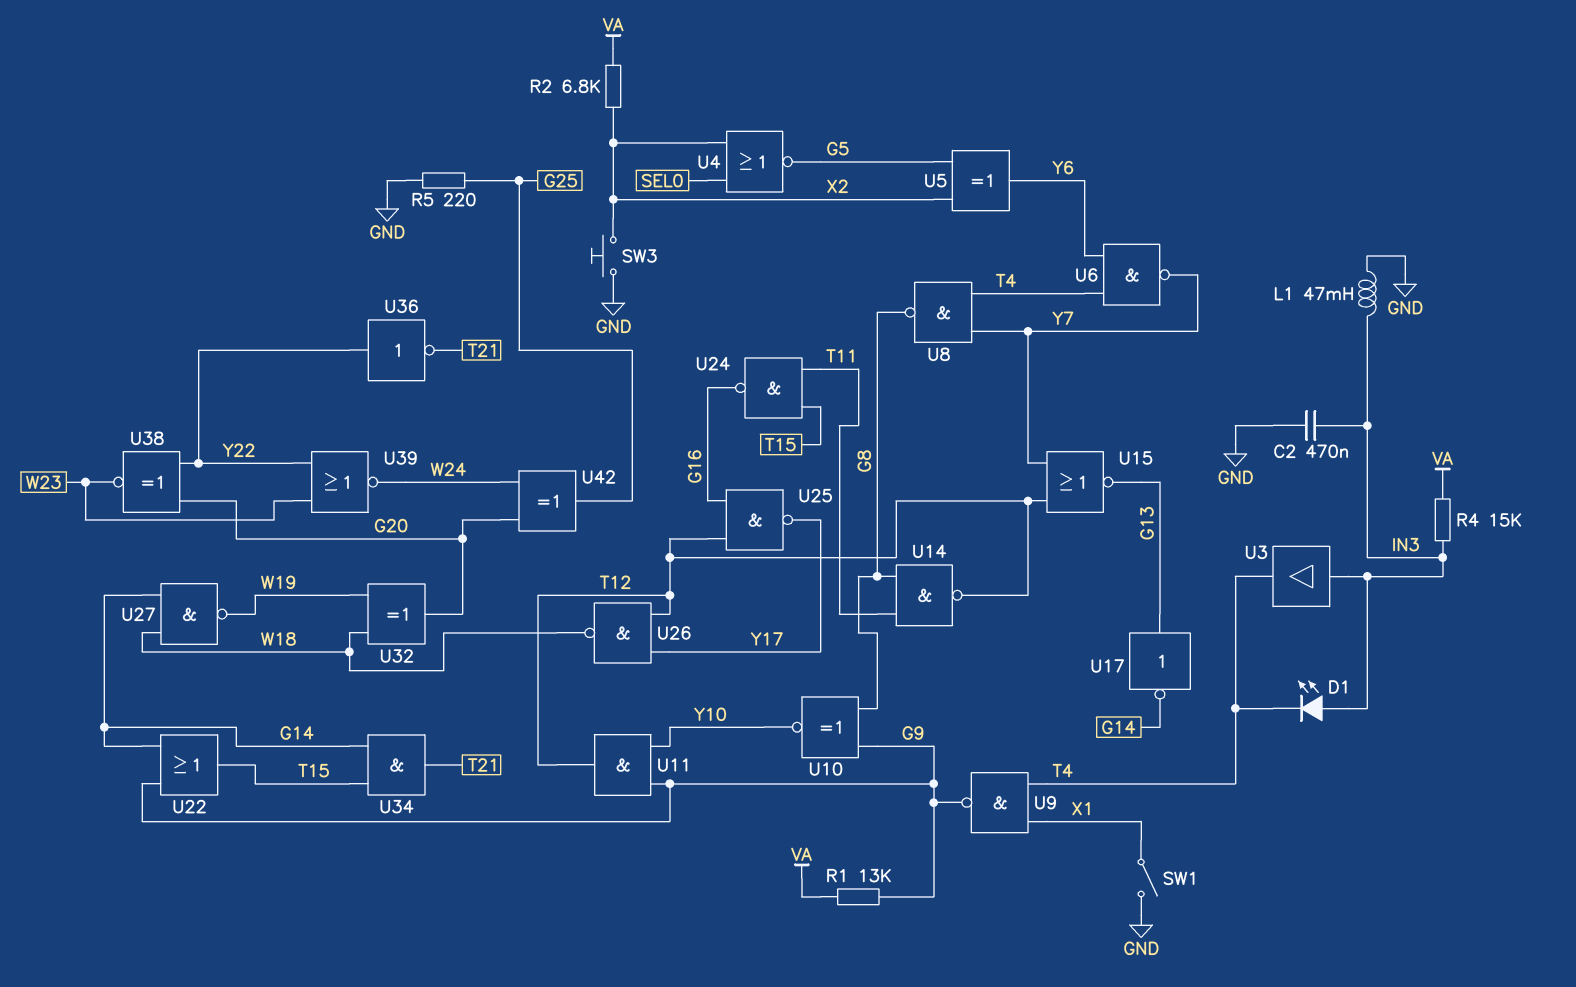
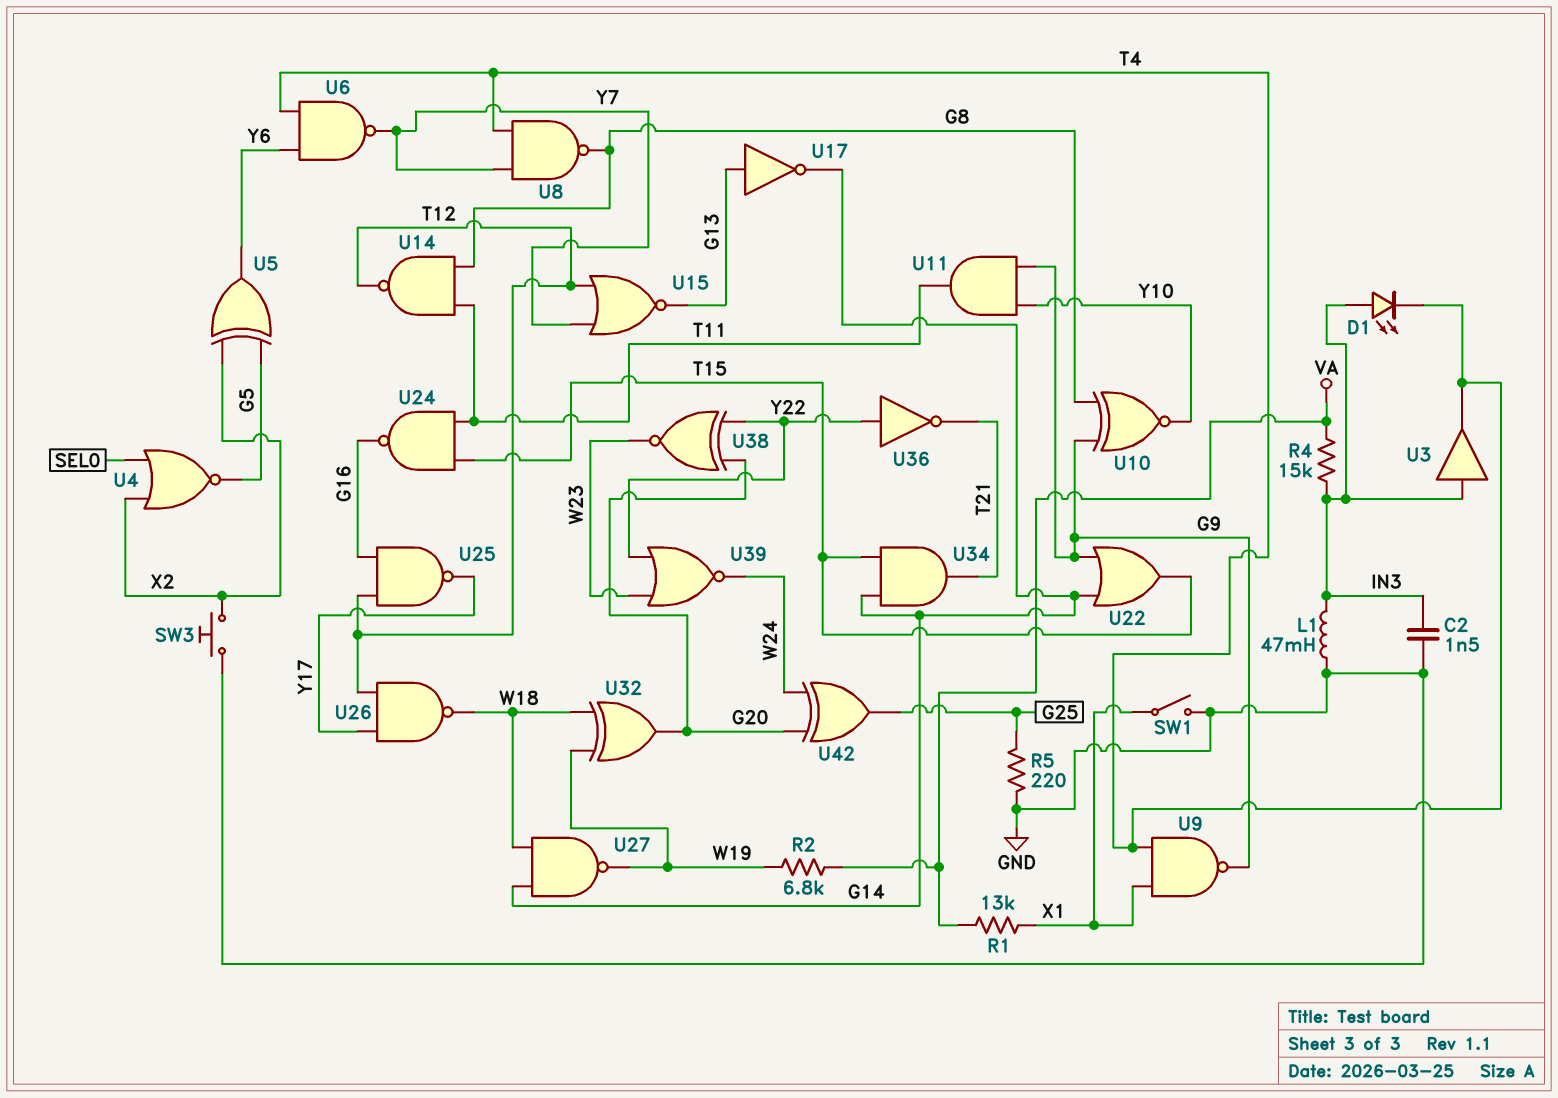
C2: 470nF (GND, IN3) -> 1.5nF (GND, IN3)
R1: 13k (G9, VA) -> 13k (VA, X1)
R2: 6.8k (VA, X2) -> 6.8k (VA, W19)
U11: AND (in G9, in Y10, out T12) -> AND (in G9, in Y10, out T11)

